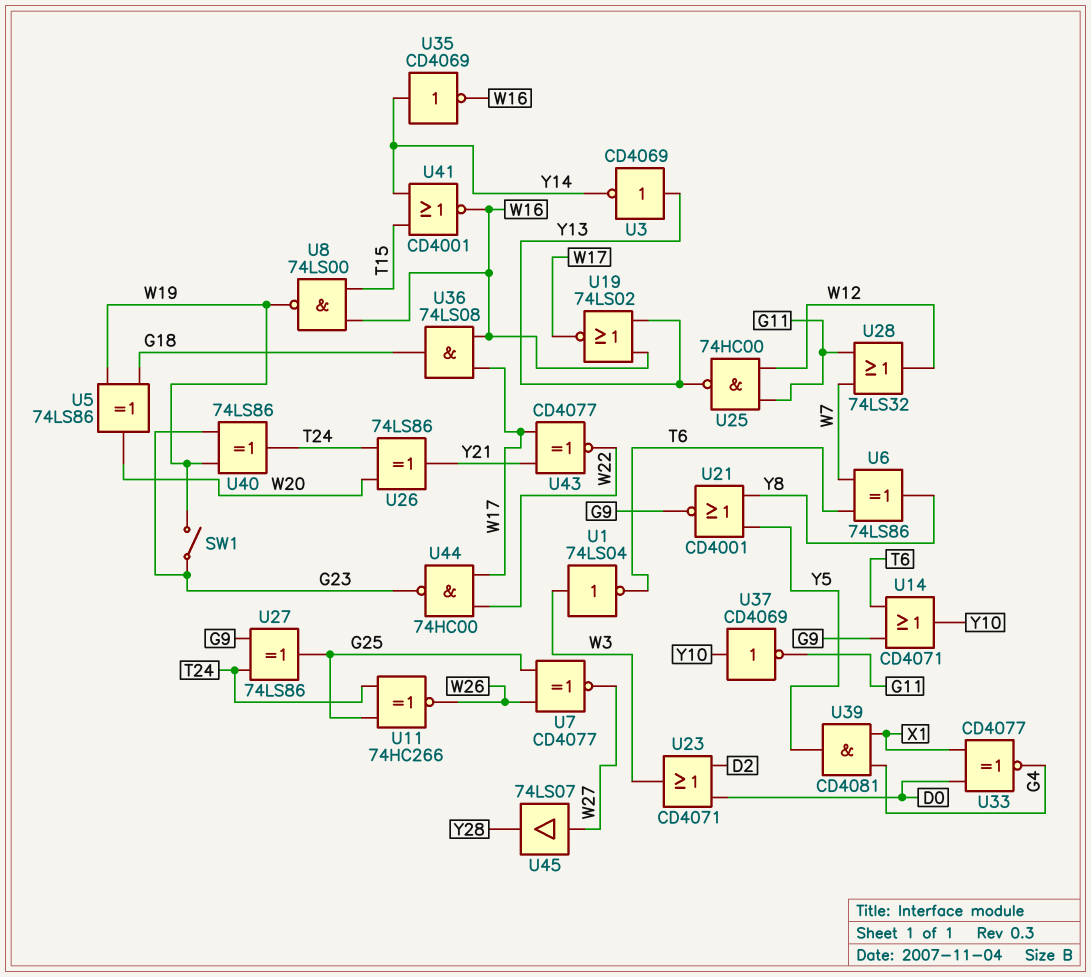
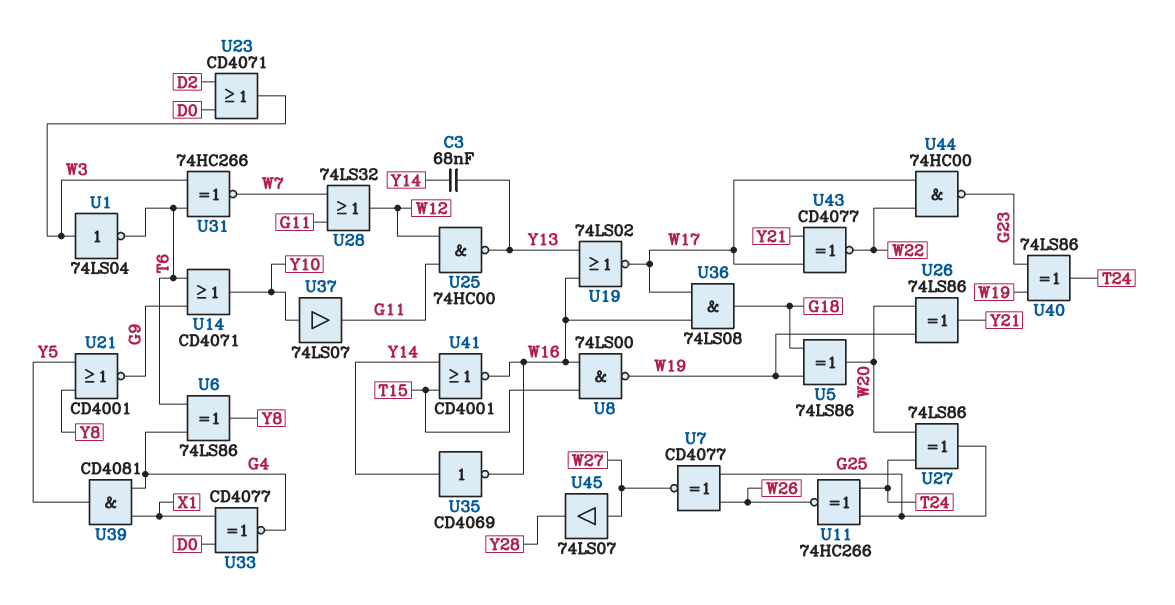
C3: none -> 68nF (Y13, Y14)
SW1: switch (G23, W19) -> none
U3: NOT CD4069 (in Y13, out Y14) -> none
U6: XOR 74LS86 (in T6, in W7, out Y8) -> XOR 74LS86 (in G4, in T6, out Y8)
U26: XOR 74LS86 (in T24, in W20, out Y21) -> XOR 74LS86 (in W19, in W20, out Y21)
U27: XOR 74LS86 (in G9, in T24, out G25) -> XOR 74LS86 (in T24, in W20, out G25)
U31: none -> XNOR 74HC266 (in T6, in W3, out W7)
U37: NOT CD4069 (in Y10, out G11) -> buffer 74LS07 (in Y10, out G11)

